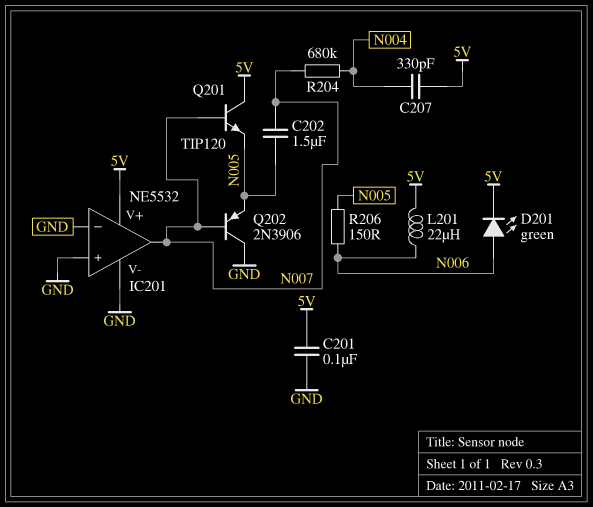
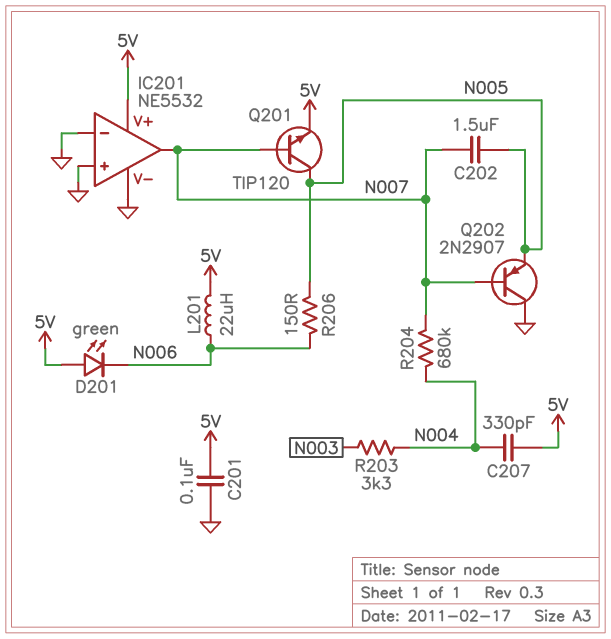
D201: LED green (A N006, K 5V) -> LED green (A 5V, K N006)
Q201: NPN TIP120 (B N007, C 5V, E N005) -> NPN TIP120 (B N007, C N005, E 5V)
Q202: PNP 2N3906 (B N007, C GND, E N005) -> PNP 2N2907 (B N007, C GND, E N005)
R203: none -> 3.3k (N003, N004)

